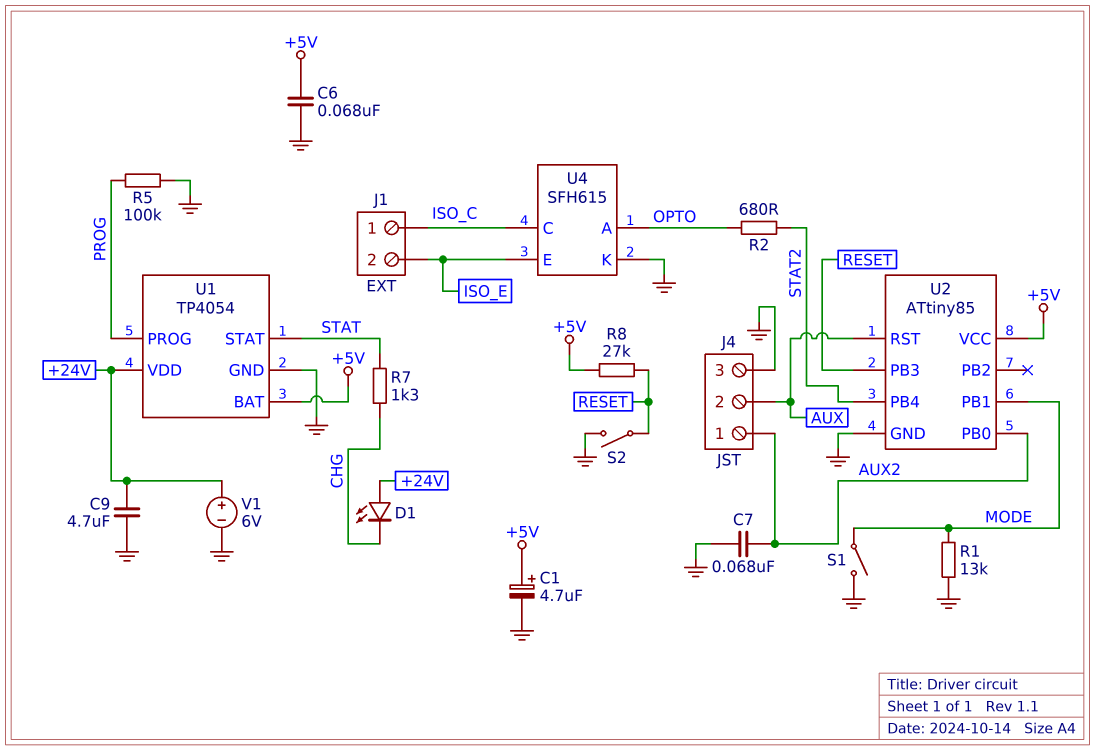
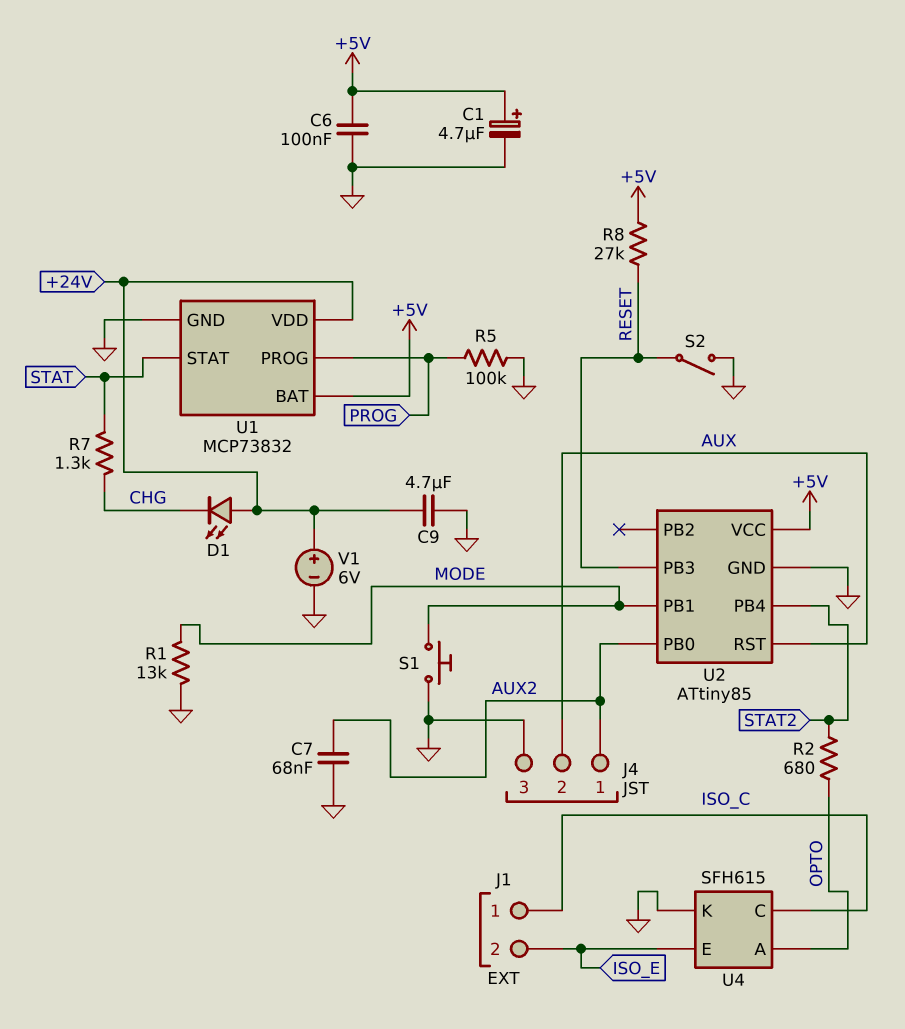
C6: 68nF (+5V, GND) -> 100nF (+5V, GND)
S1: switch (GND, MODE) -> button (GND, MODE)
U1: TP4054 -> MCP73832

